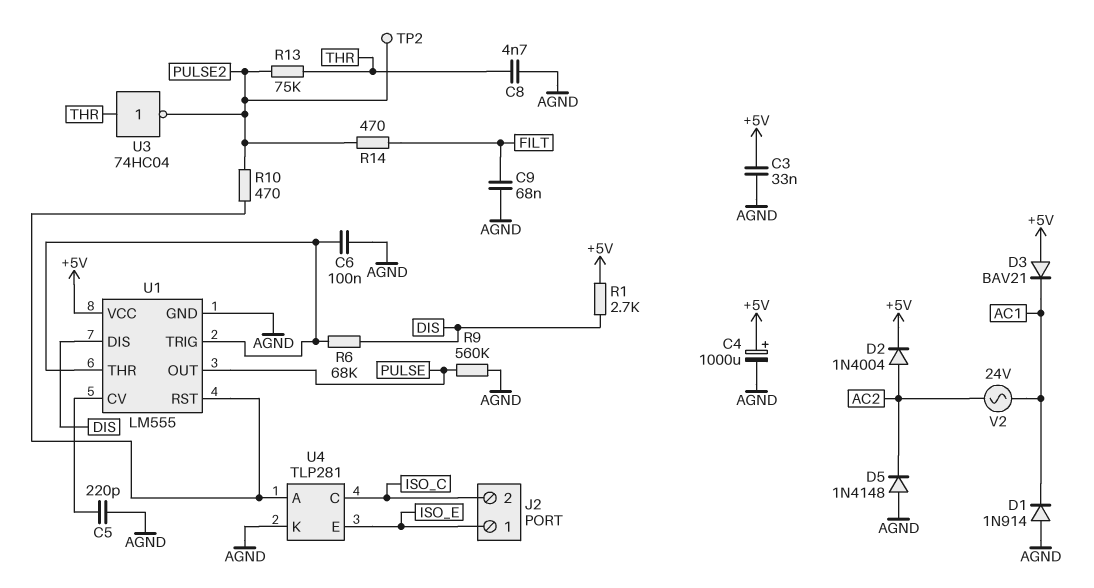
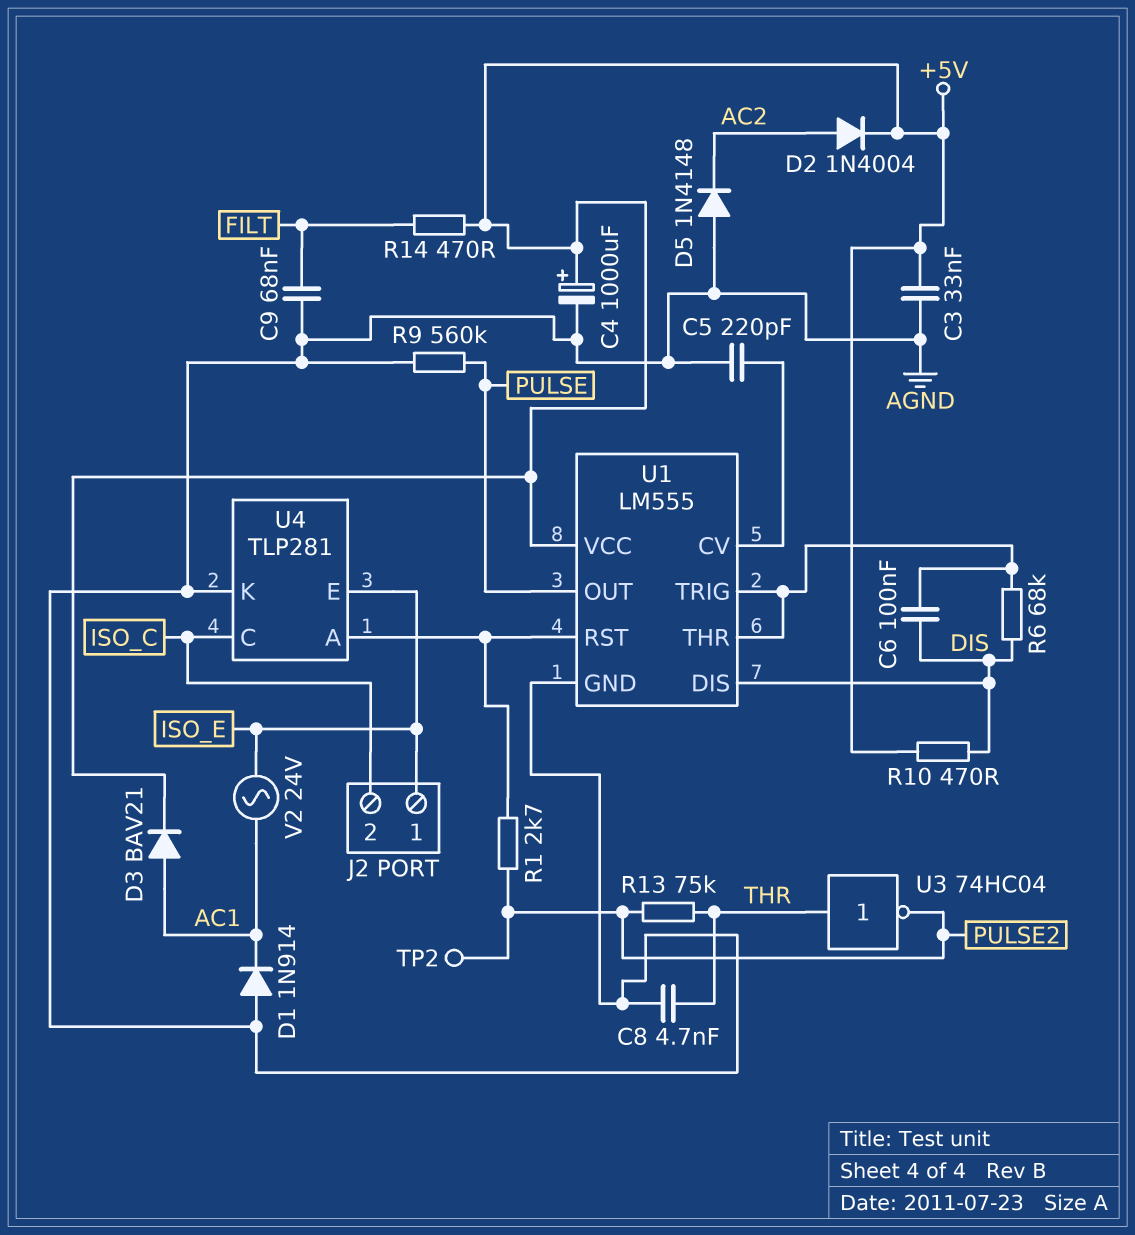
C6: 100nF (AGND, U1/THR) -> 100nF (DIS, U1/THR)
D3: diode BAV21 (A +5V, K AC1) -> diode BAV21 (A AC1, K +5V)
R1: 2.7k (+5V, DIS) -> 2.7k (PULSE2, U1/RST)
R10: 470 (PULSE2, U1/RST) -> 470 (+5V, DIS)
R14: 470 (FILT, PULSE2) -> 470 (+5V, FILT)
V2: AC 24V (AC1, AC2) -> AC 24V (AC1, ISO_E)

